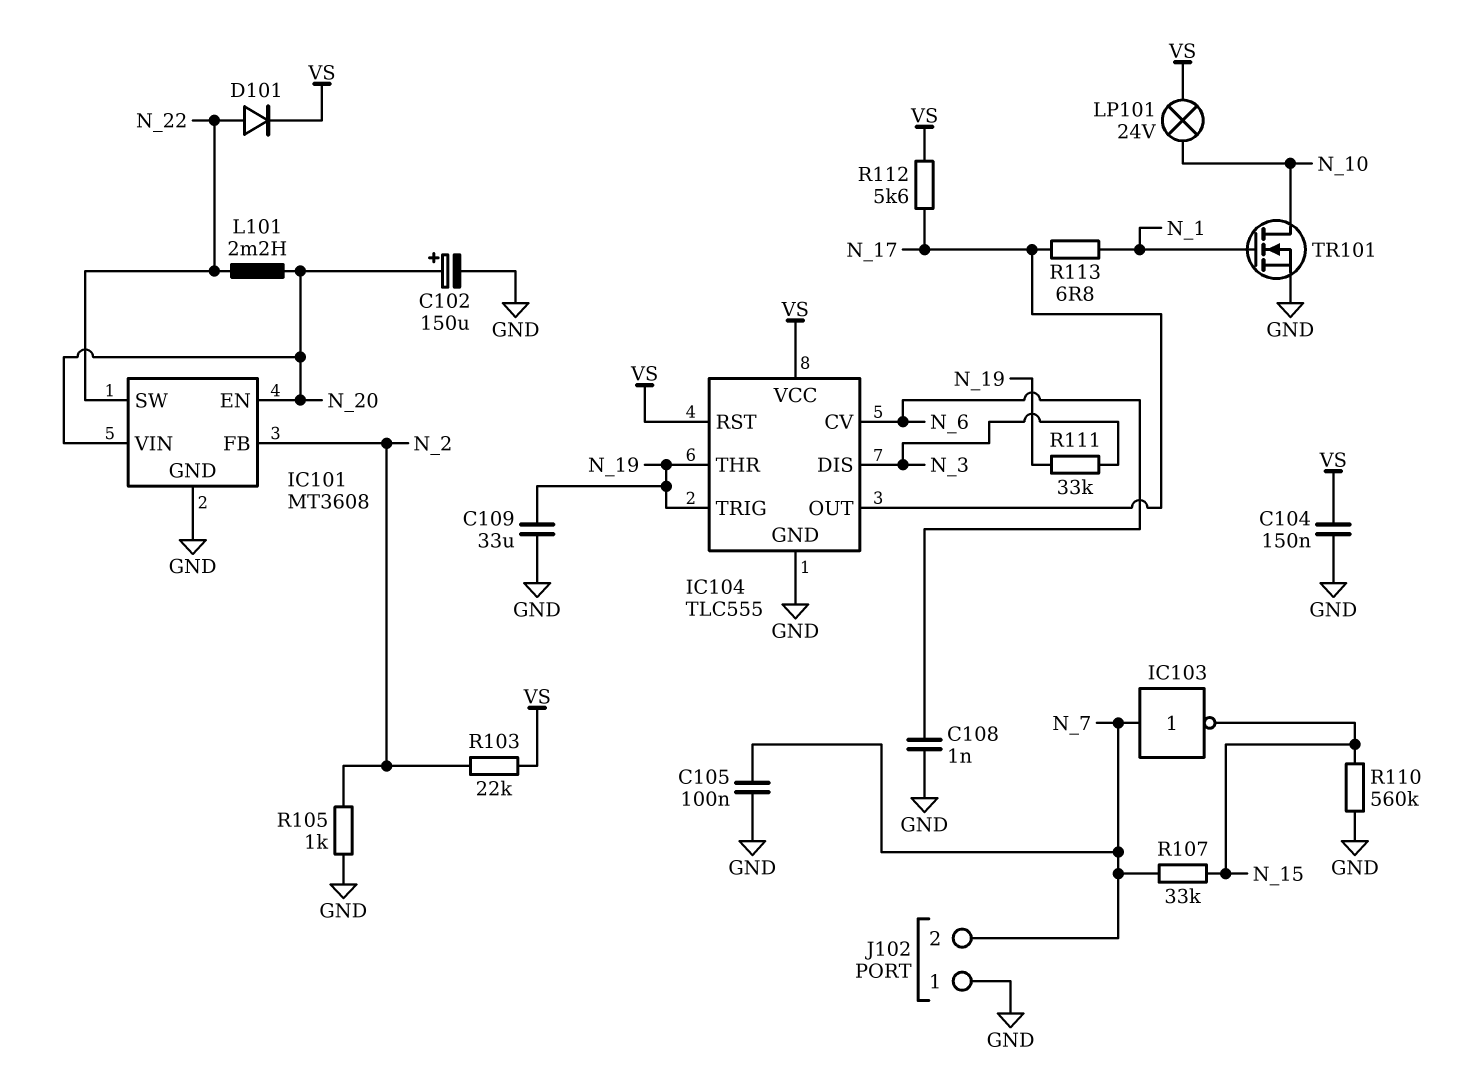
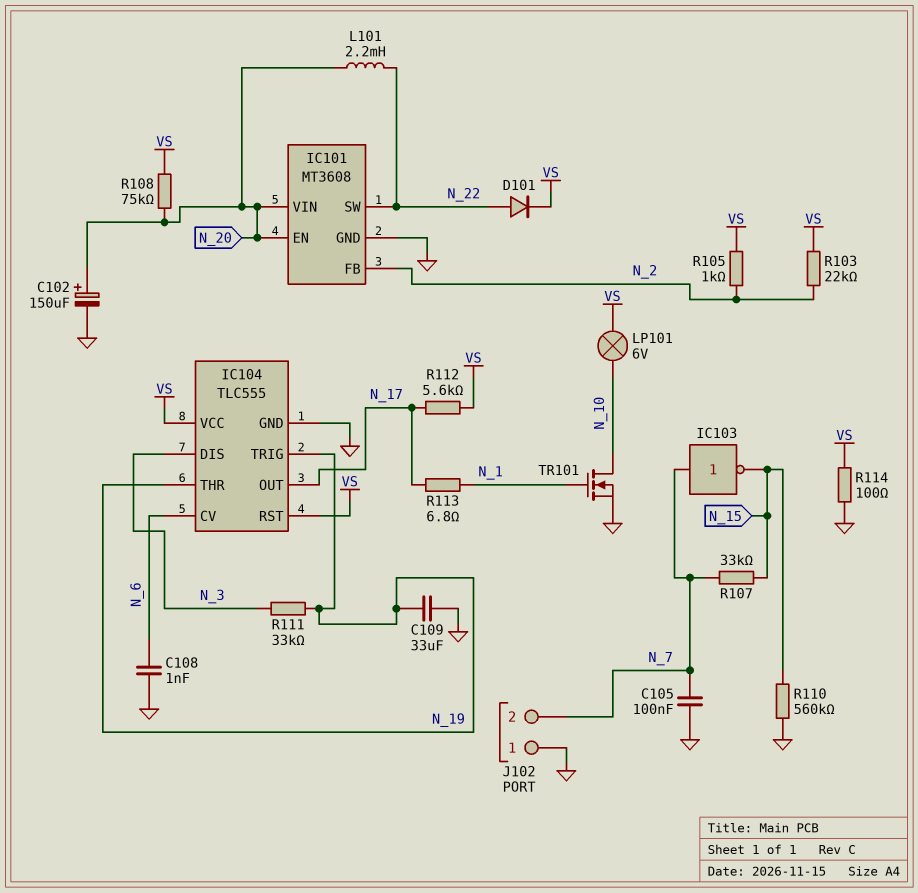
C104: 150nF (GND, VS) -> none
LP101: lamp 24V (N_10, VS) -> lamp 6V (N_10, VS)
R105: 1k (GND, N_2) -> 1k (N_2, VS)
R108: none -> 75k (N_20, VS)
R114: none -> 100 (GND, VS)

